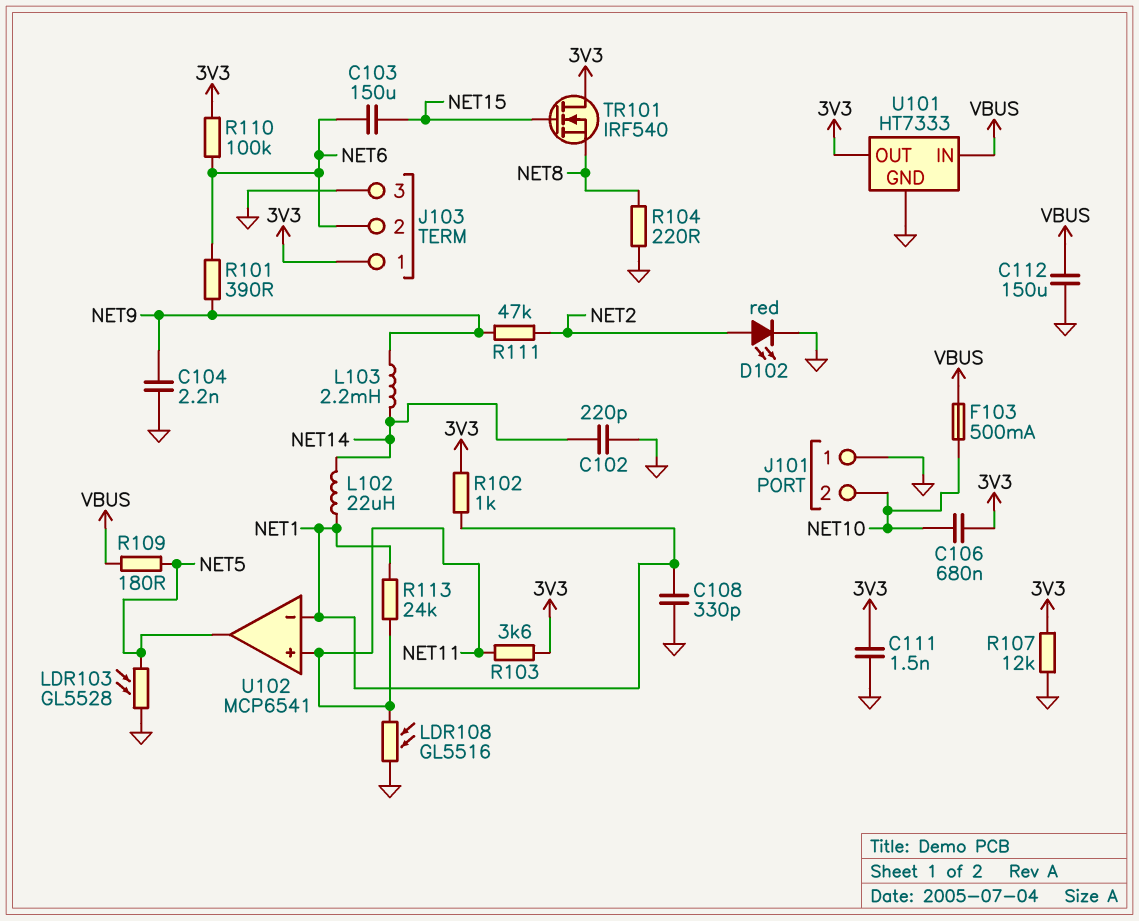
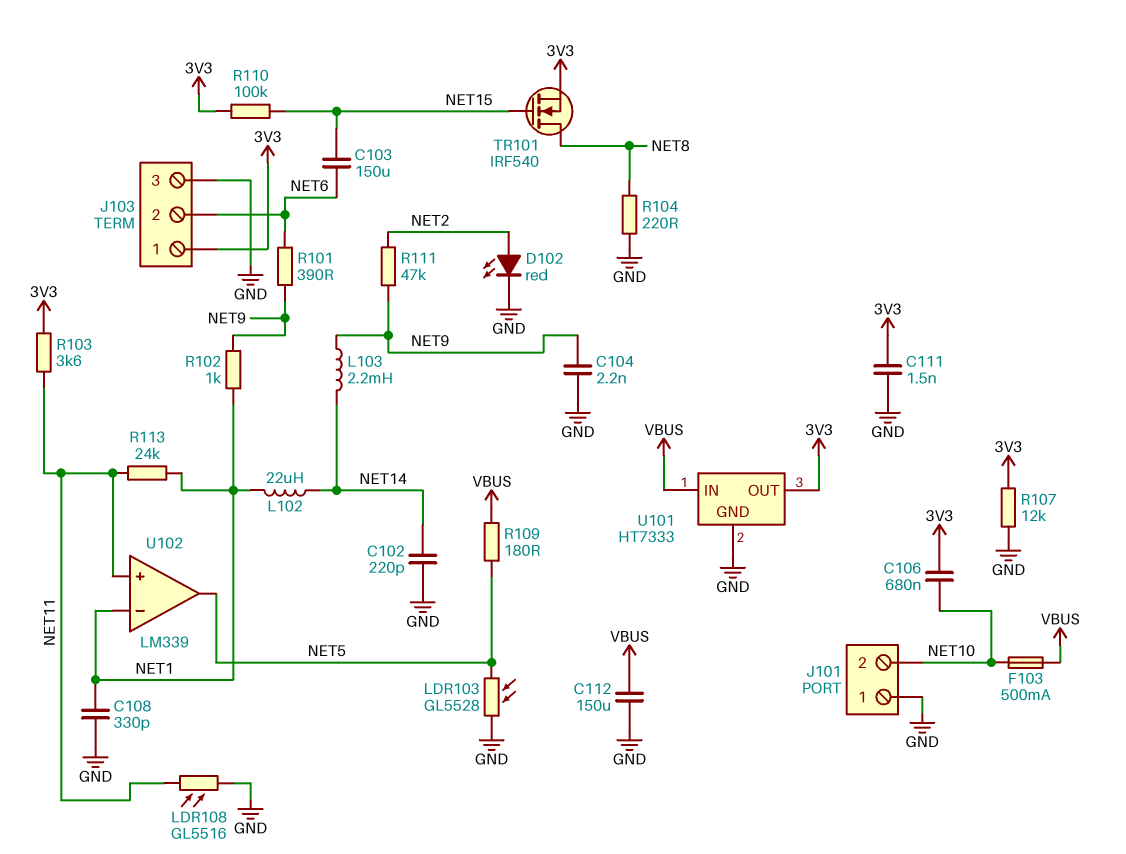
R102: 1k (3V3, NET1) -> 1k (NET1, NET9)
R110: 100k (3V3, NET6) -> 100k (3V3, NET15)
TR101: NMOS IRF540 (G NET15, D 3V3, S NET8) -> NMOS IRF540 (G NET15, D NET8, S 3V3)
U102: MCP6541 -> LM339

